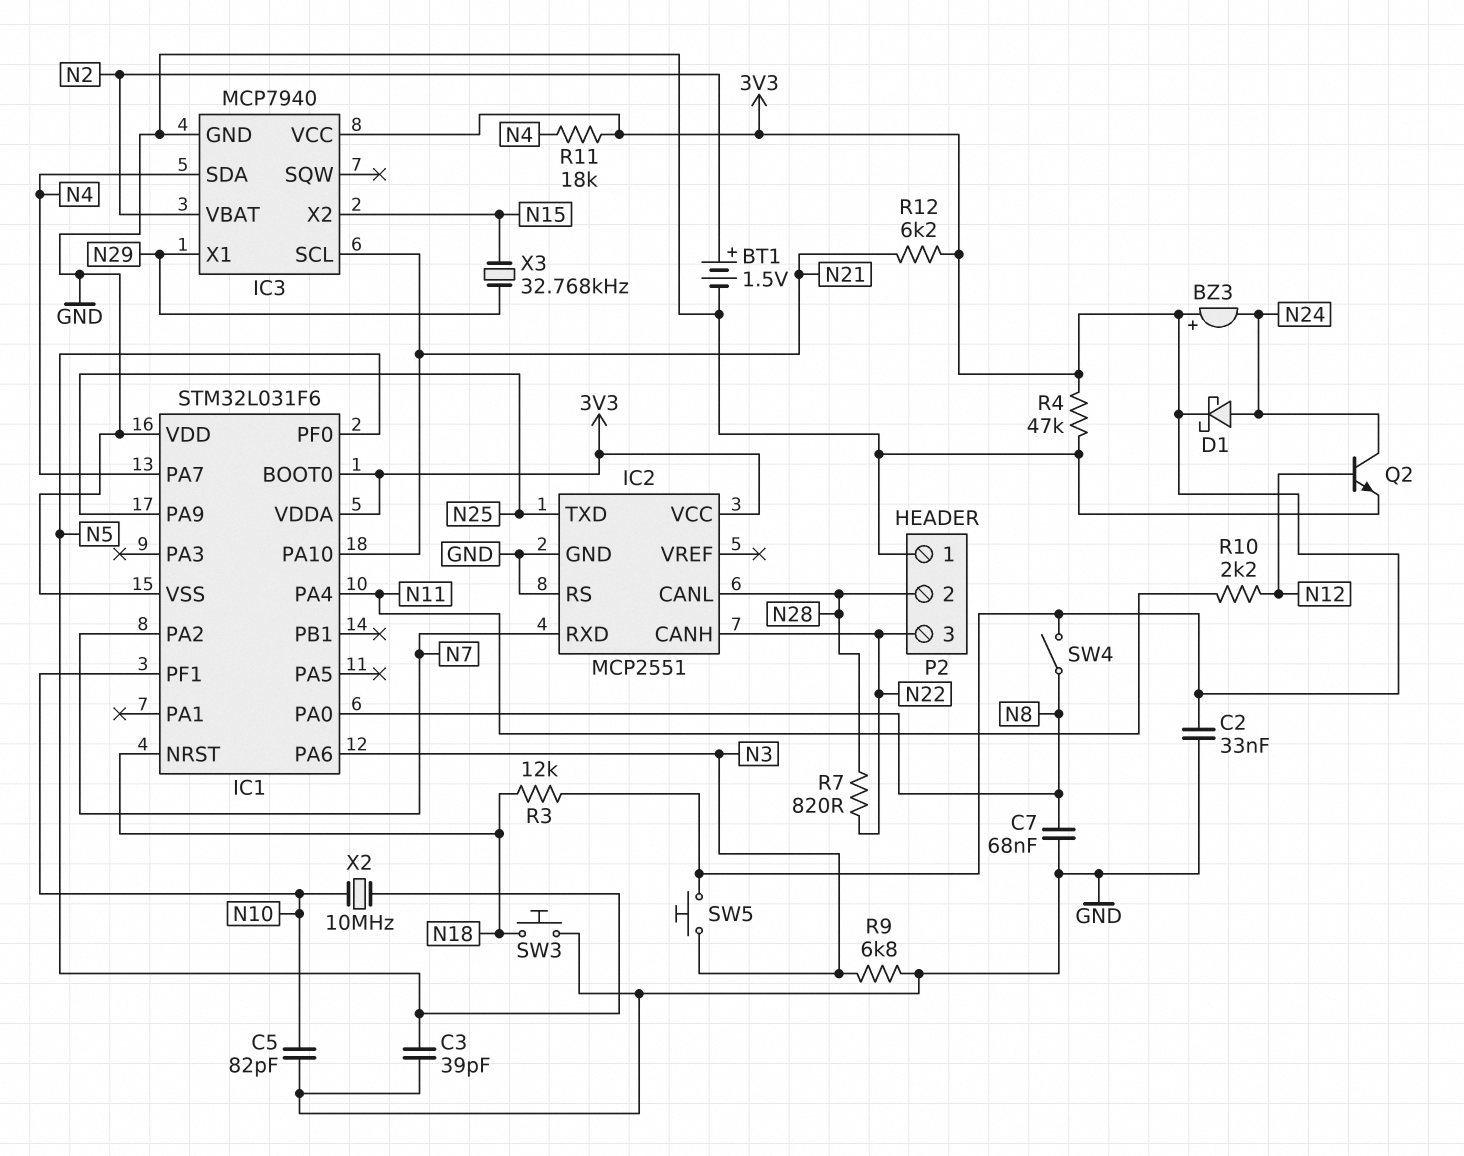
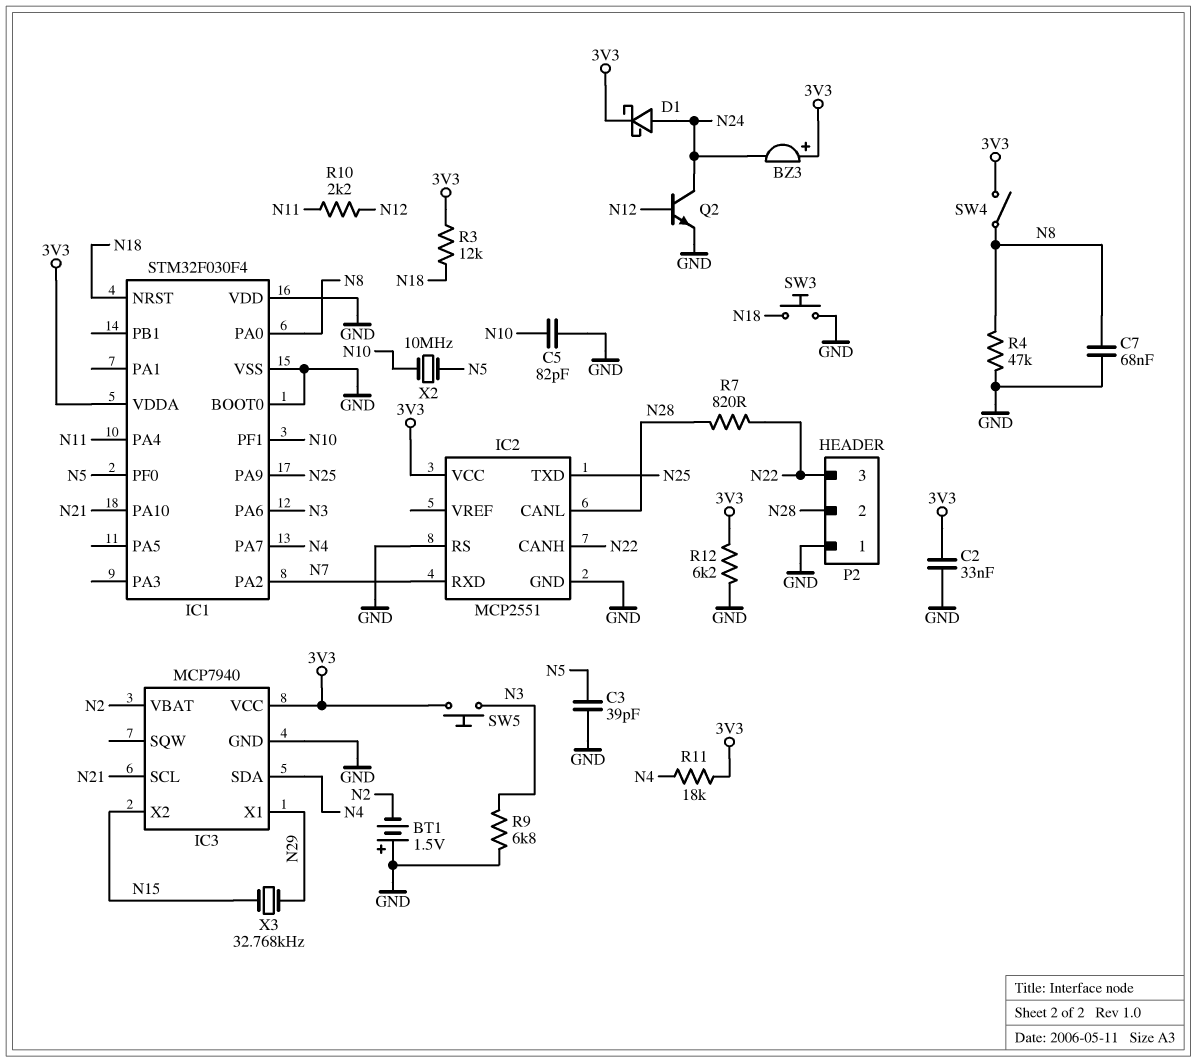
BT1: 1.5V (plus N2, minus GND) -> 1.5V (plus GND, minus N2)
IC1: STM32L031F6 -> STM32F030F4
IC1 pin BOOT0: 3V3 -> GND
R4: 47k (3V3, GND) -> 47k (GND, N8)
R12: 6.2k (3V3, N21) -> 6.2k (3V3, GND)

